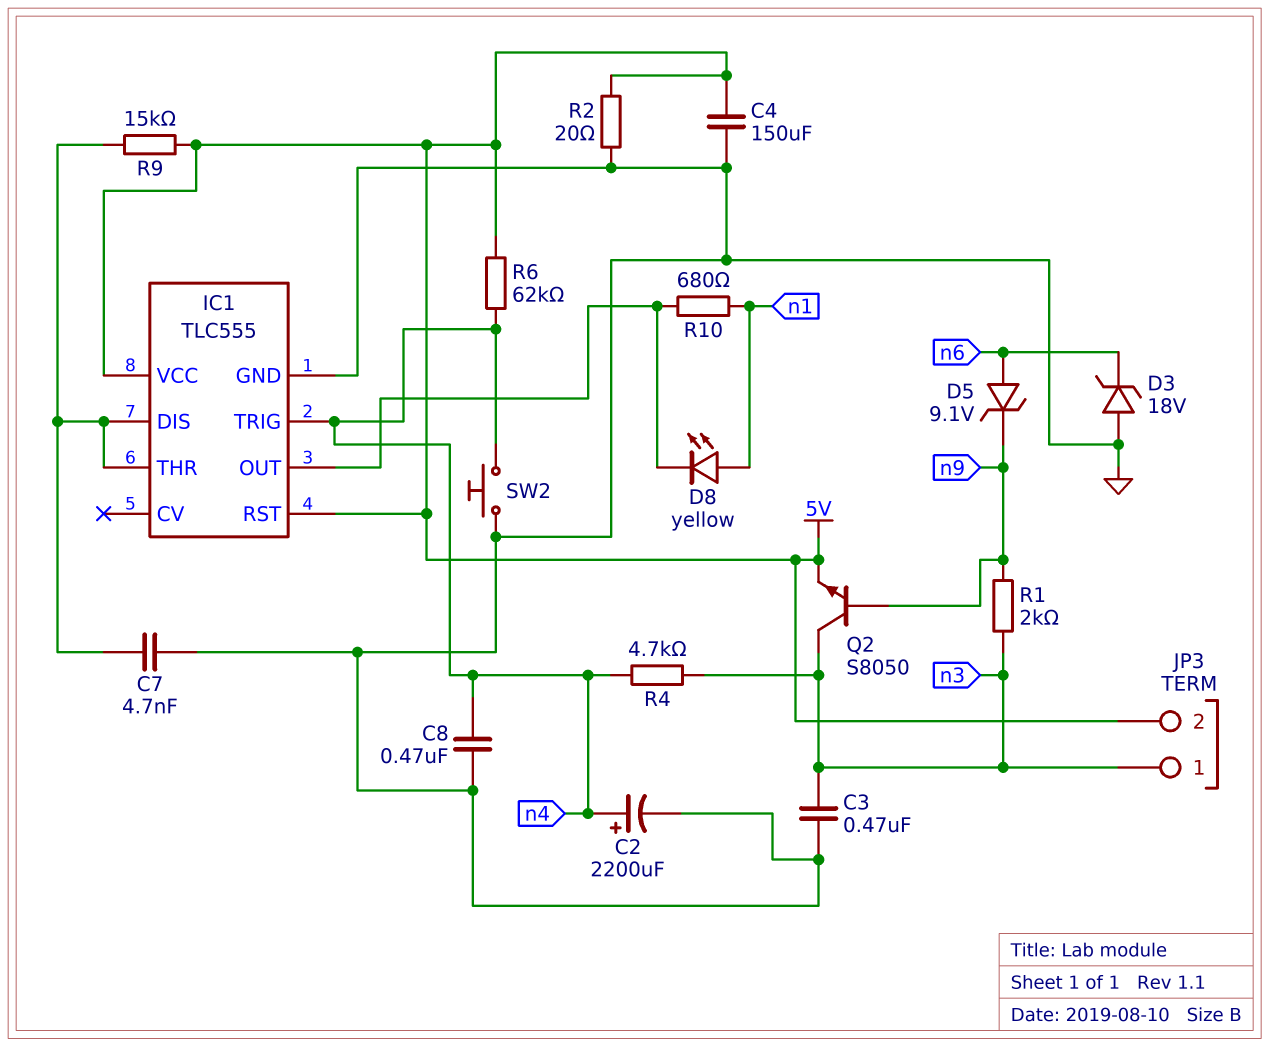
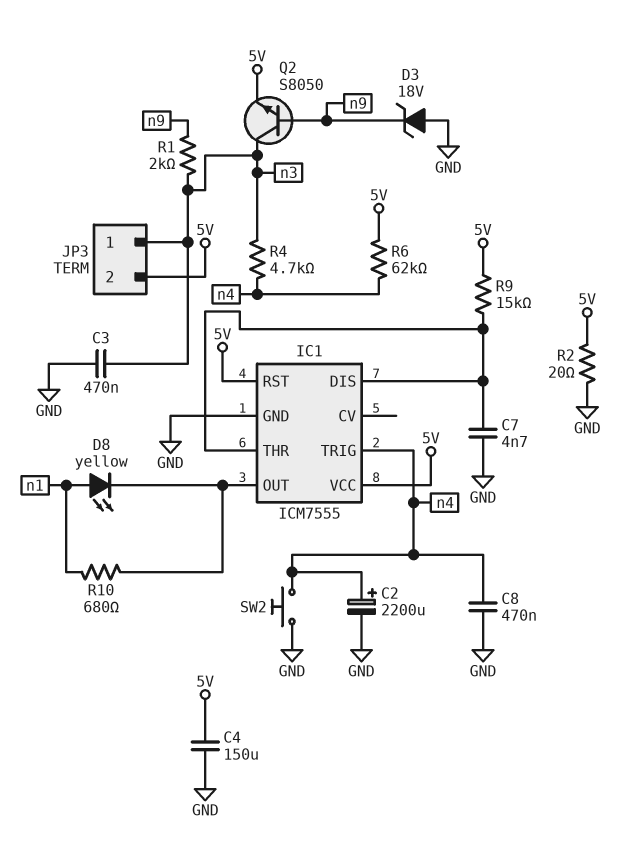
D3: zener 18V (A GND, K n6) -> zener 18V (A GND, K n9)
D5: zener 9.1V (A n6, K n9) -> none
IC1: TLC555 -> ICM7555

